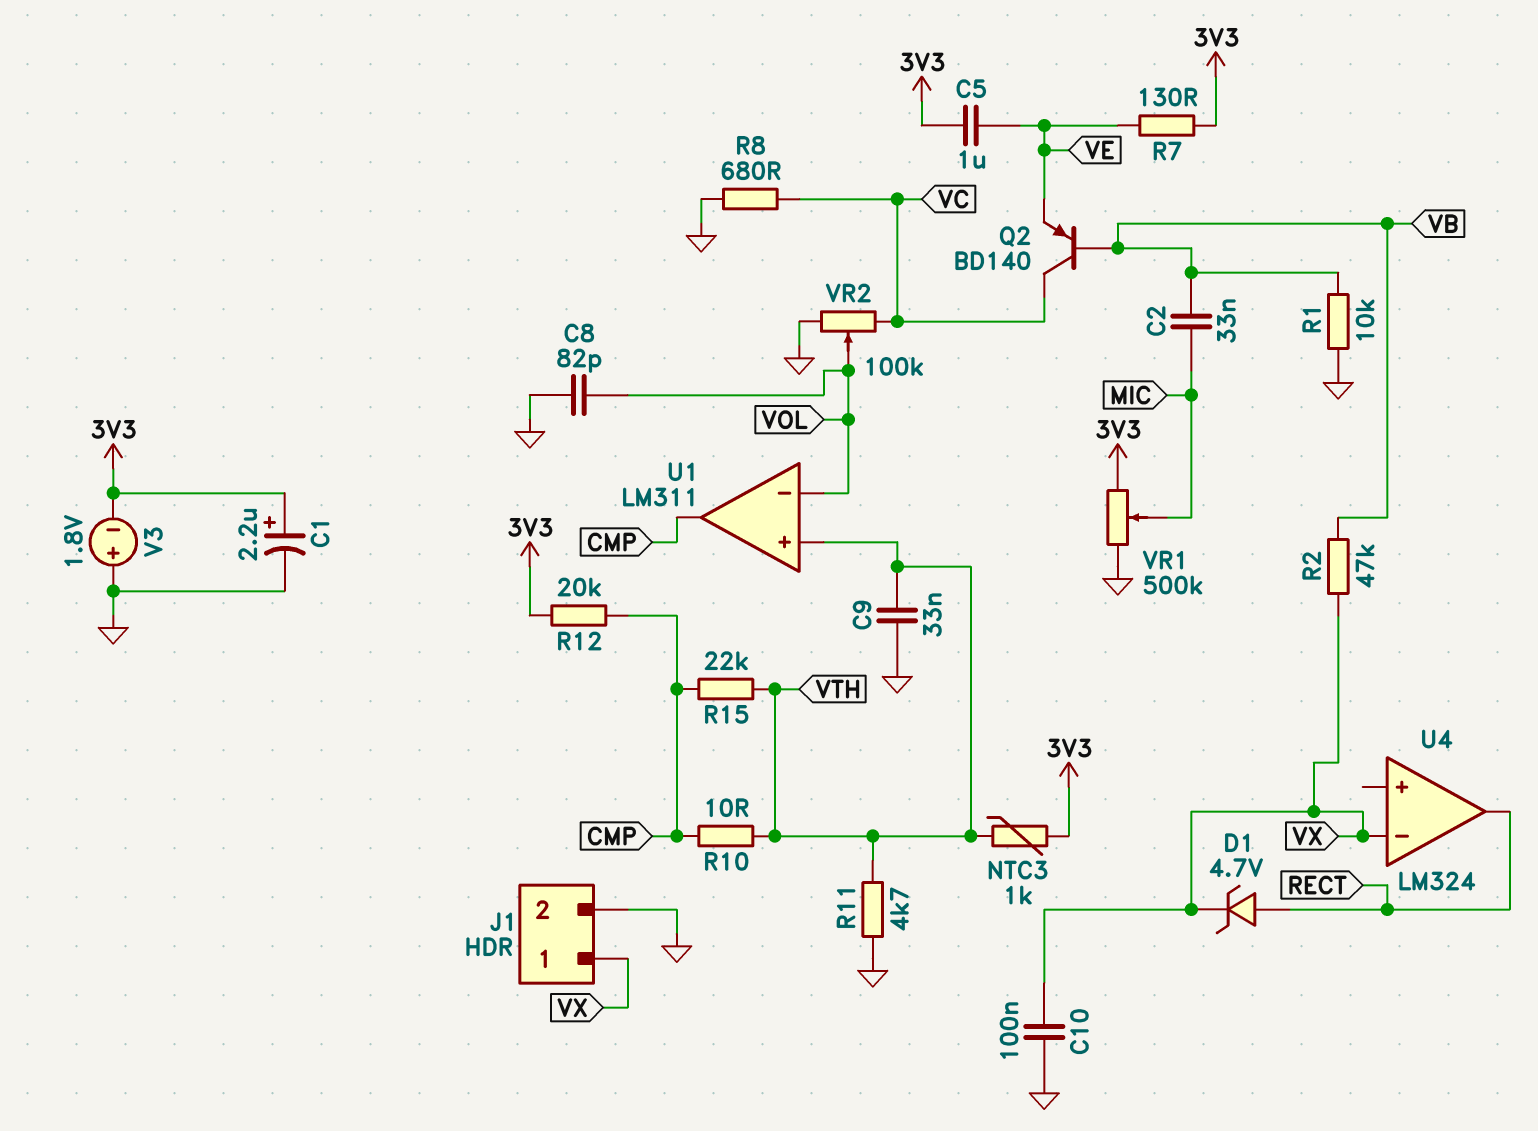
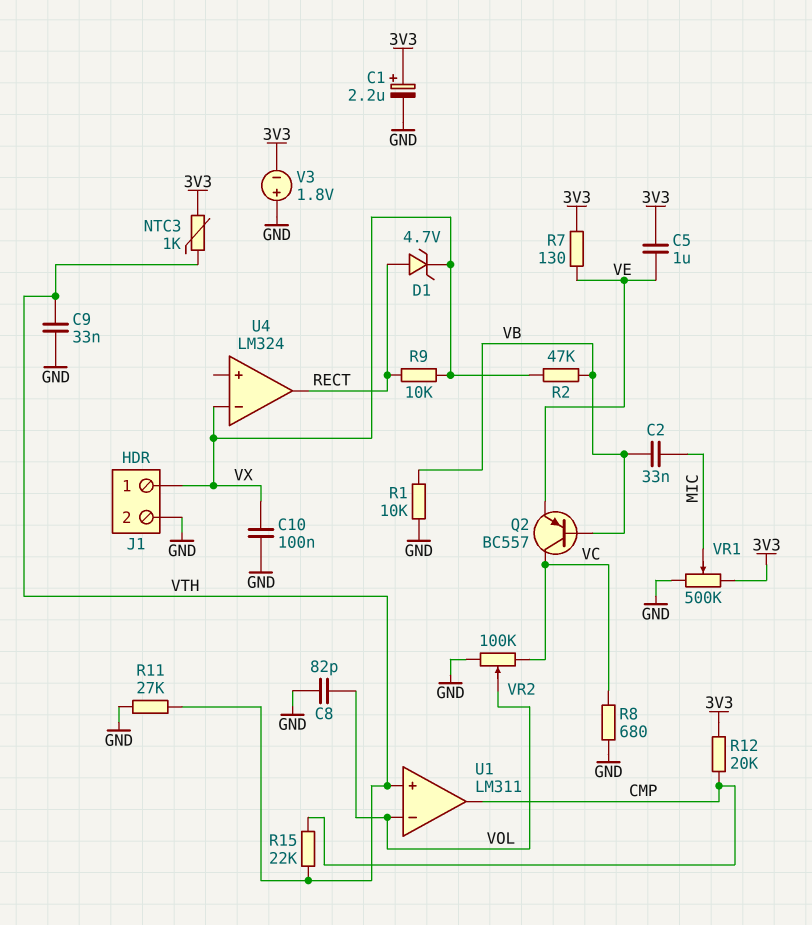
Q2: PNP BD140 (B VB, C VC, E VE) -> PNP BC557 (B VB, C VC, E VE)
R9: none -> 10k (RECT, VX)
R10: 10 (CMP, VTH) -> none
R11: 4.7k (GND, VTH) -> 27k (GND, VTH)

